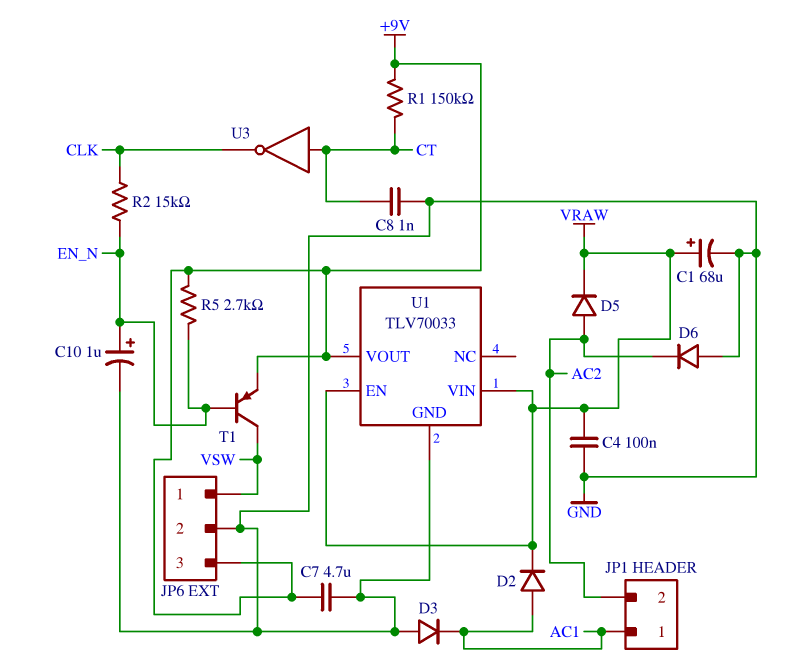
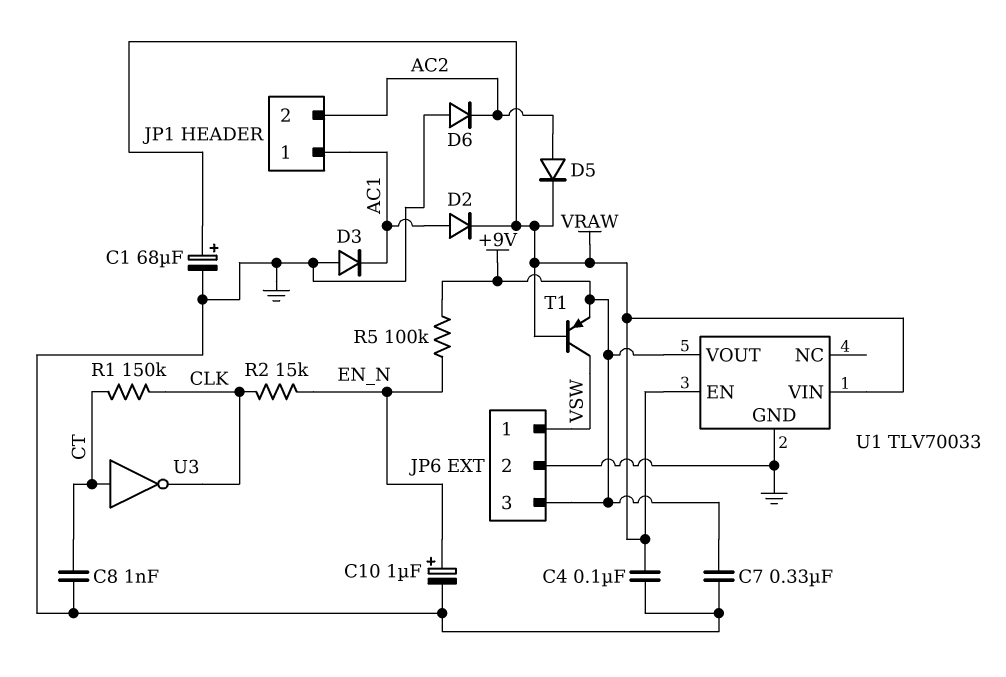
C7: 4.7uF (+9V, GND) -> 330nF (+9V, GND)
R1: 150k (+9V, CT) -> 150k (CLK, CT)
R5: 2.7k (+9V, EN_N) -> 100k (+9V, EN_N)
T1: PNP (B EN_N, C VSW, E +9V) -> PNP (B VRAW, C VSW, E +9V)

